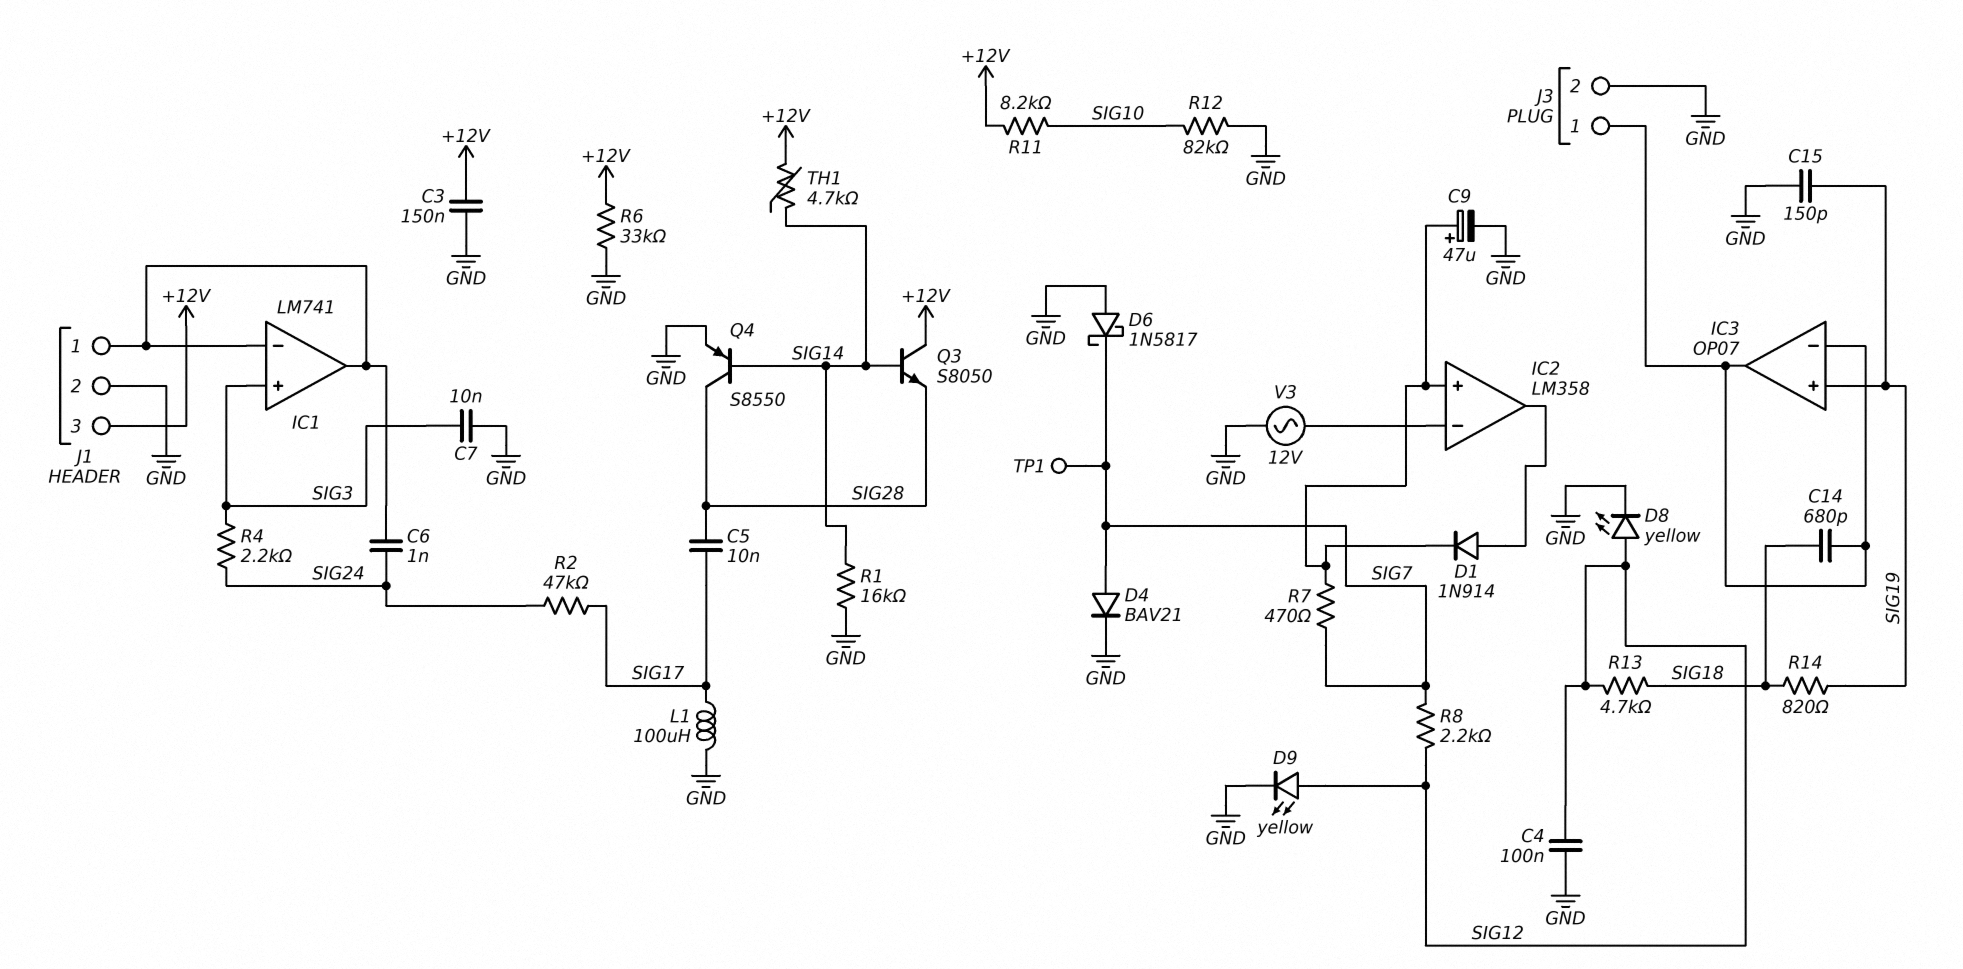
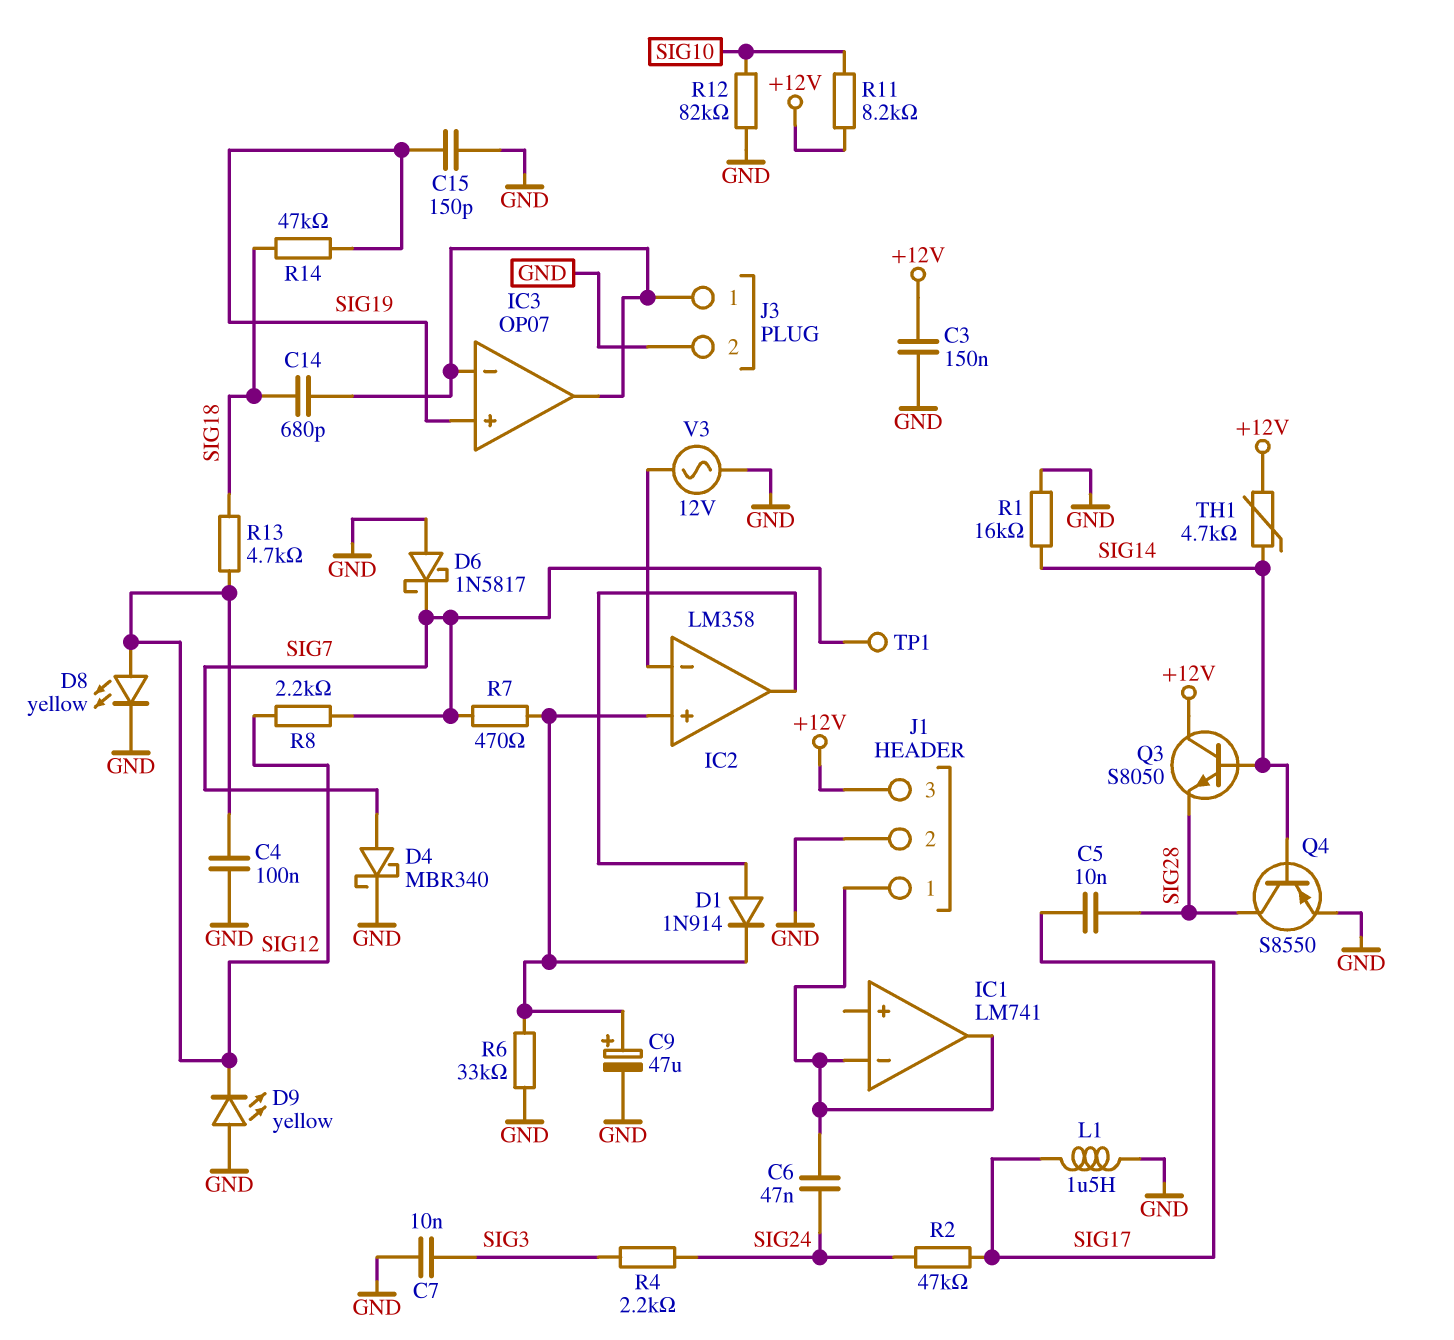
C6: 1nF (IC1/in-, SIG24) -> 47nF (IC1/in-, SIG24)
D4: diode BAV21 (A SIG7, K GND) -> schottky MBR340 (A SIG7, K GND)
D9: LED yellow (A SIG12, K GND) -> LED yellow (A GND, K SIG12)
IC1 pin in+: SIG3 -> none
L1: 100uH (GND, SIG17) -> 1.5uH (GND, SIG17)
R6: 33k (+12V, GND) -> 33k (GND, IC2/in+)
R14: 820 (SIG18, SIG19) -> 47k (SIG18, SIG19)

